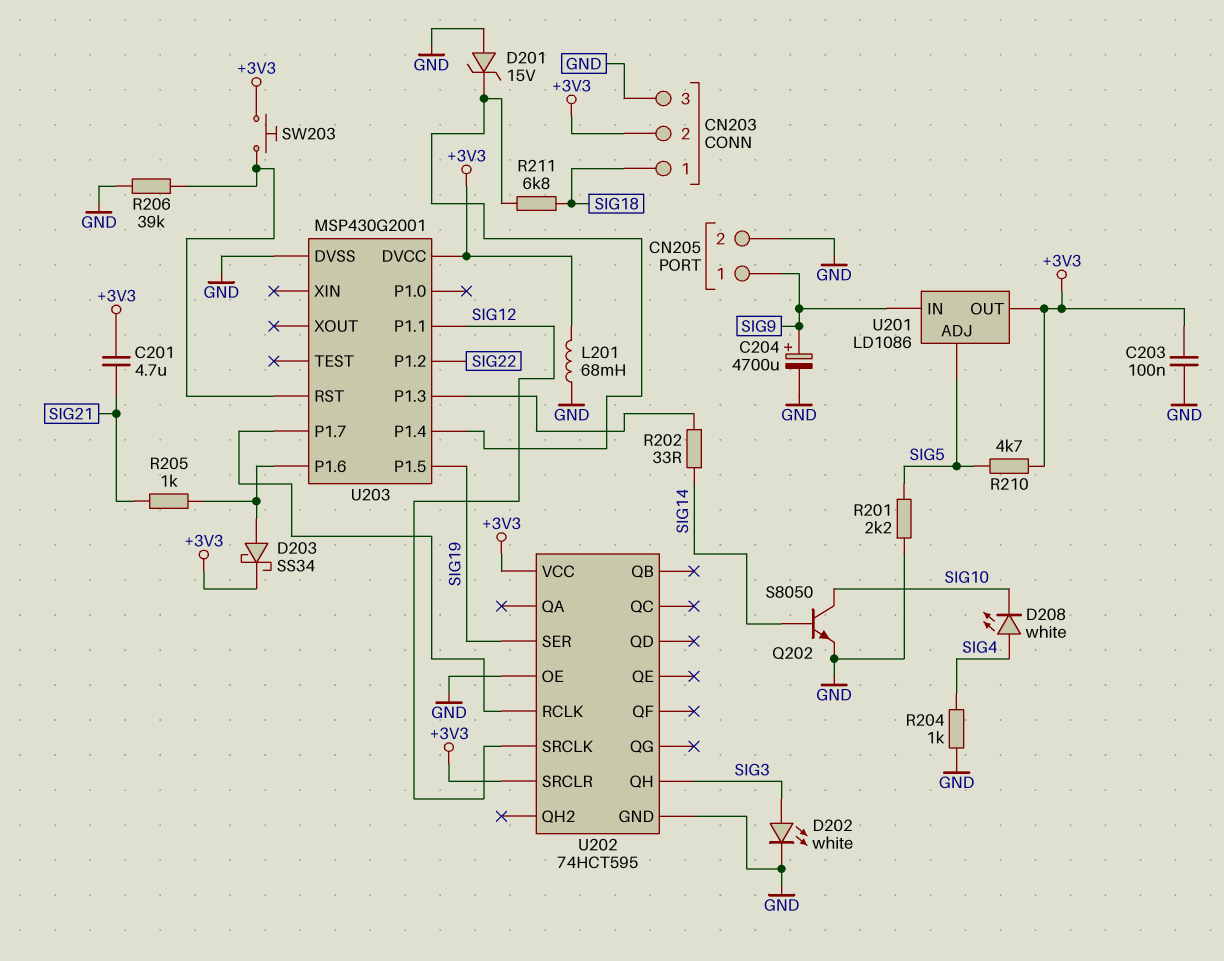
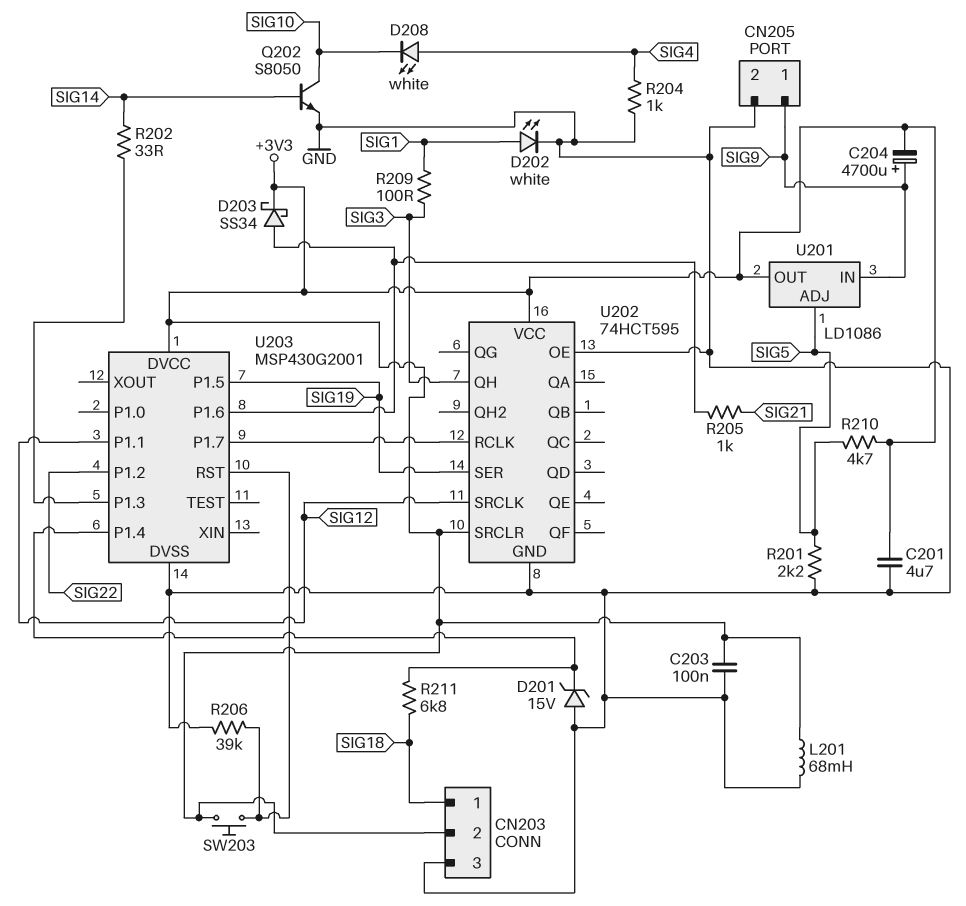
C201: 4.7uF (+3V3, SIG21) -> 4.7uF (+3V3, GND)
C204: 4700uF (plus SIG9, minus GND) -> 4700uF (plus SIG9, minus +3V3)
D202: LED white (A SIG3, K GND) -> LED white (A SIG1, K GND)
R209: none -> 100 (SIG1, SIG3)

